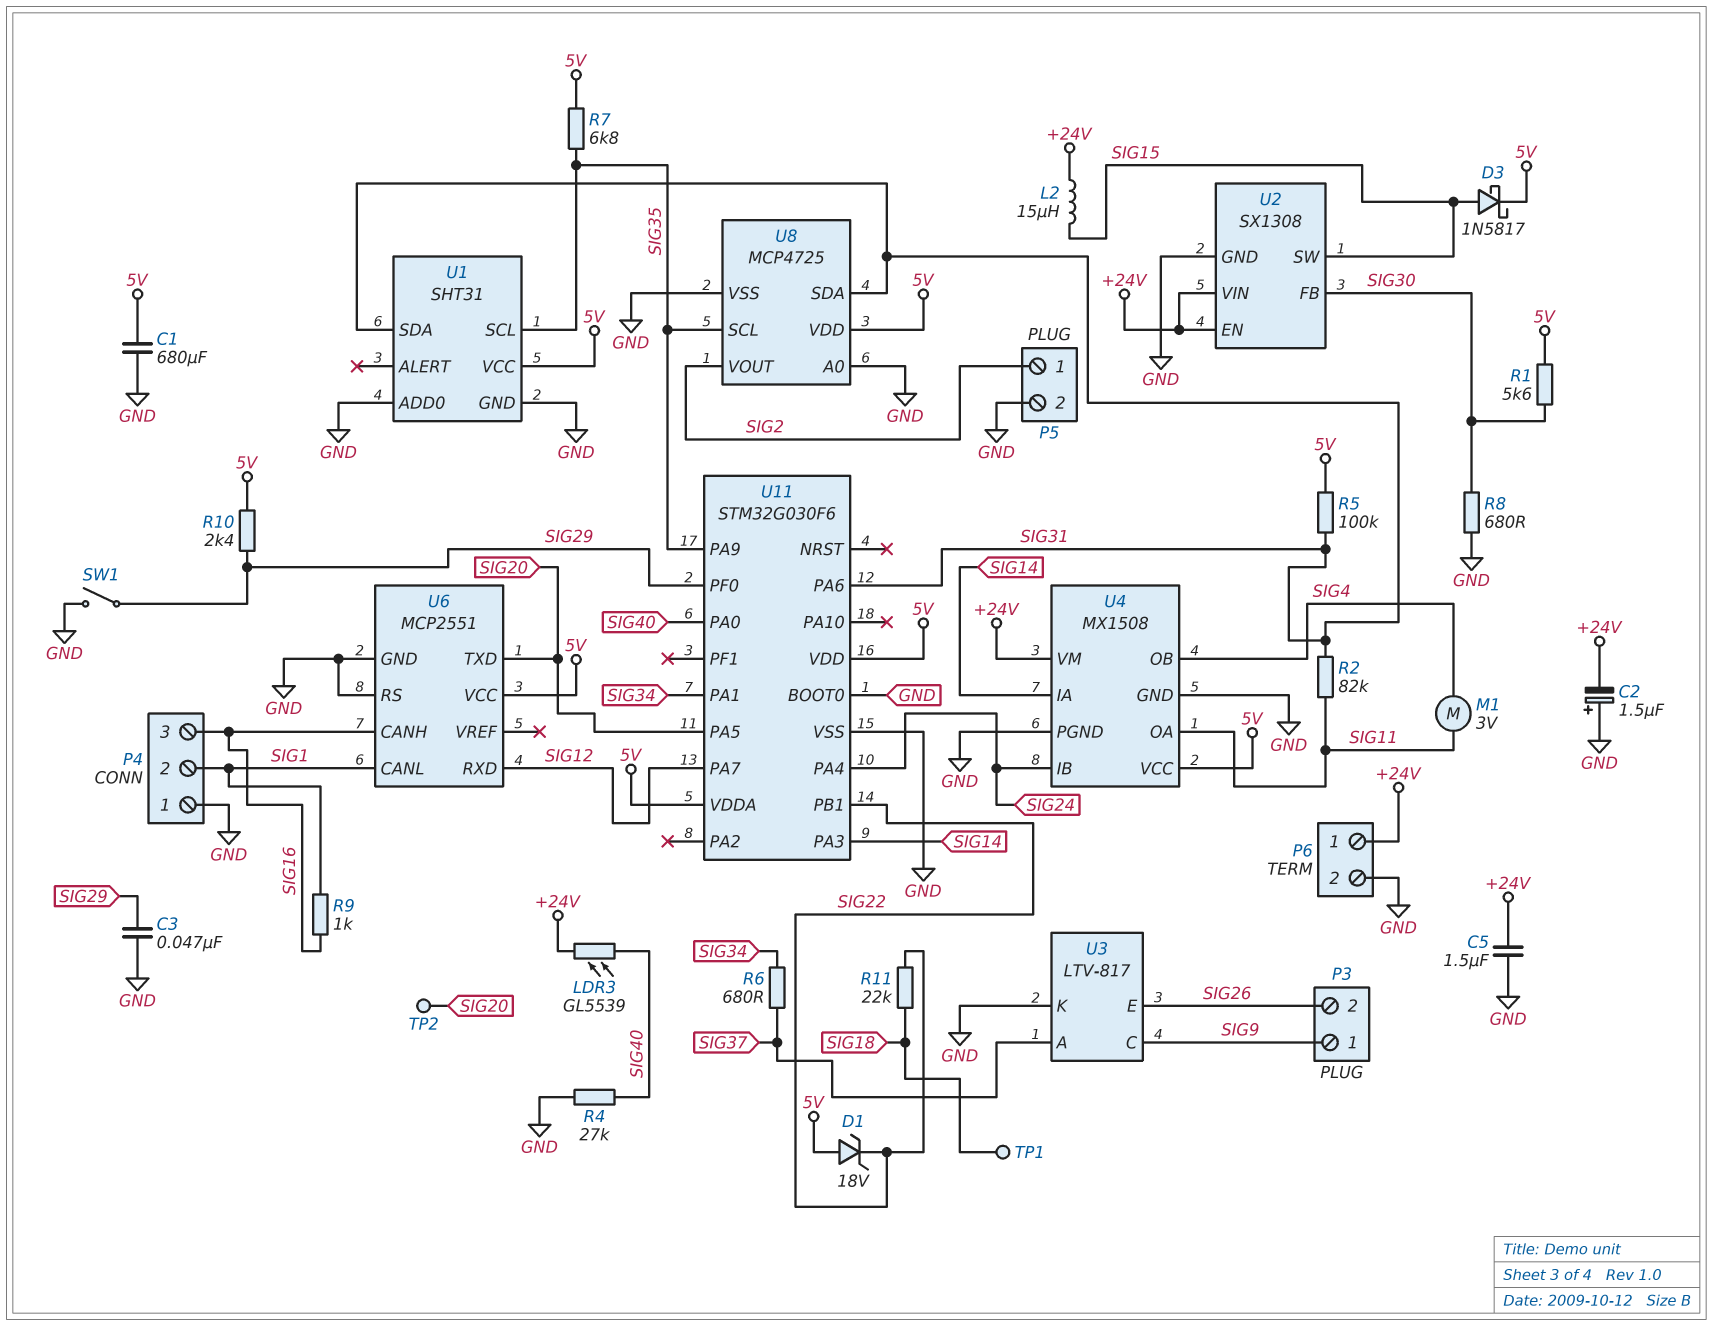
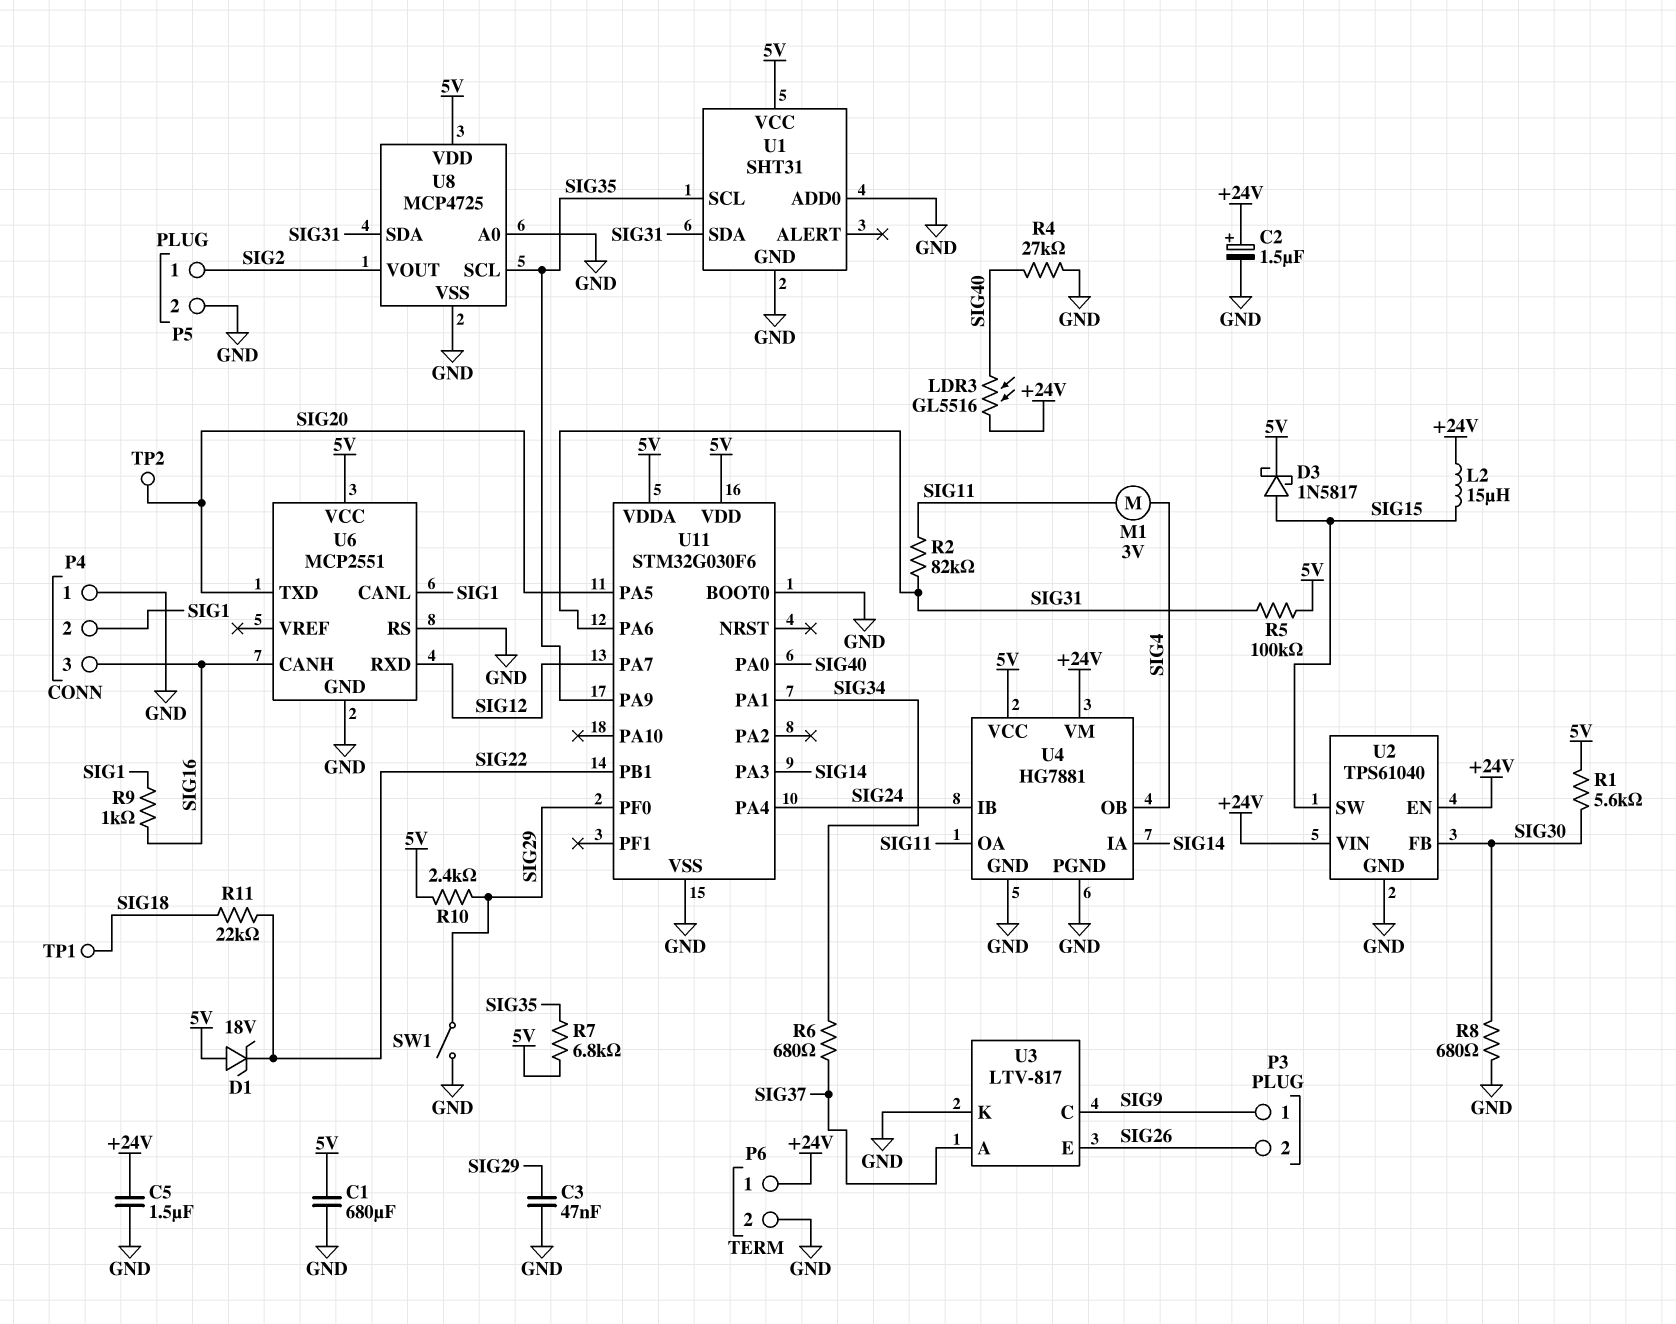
C2: 1.5uF (plus GND, minus +24V) -> 1.5uF (plus +24V, minus GND)
LDR3: GL5539 (+24V, SIG40) -> GL5516 (+24V, SIG40)
U2: SX1308 -> TPS61040
U4: MX1508 -> HG7881

